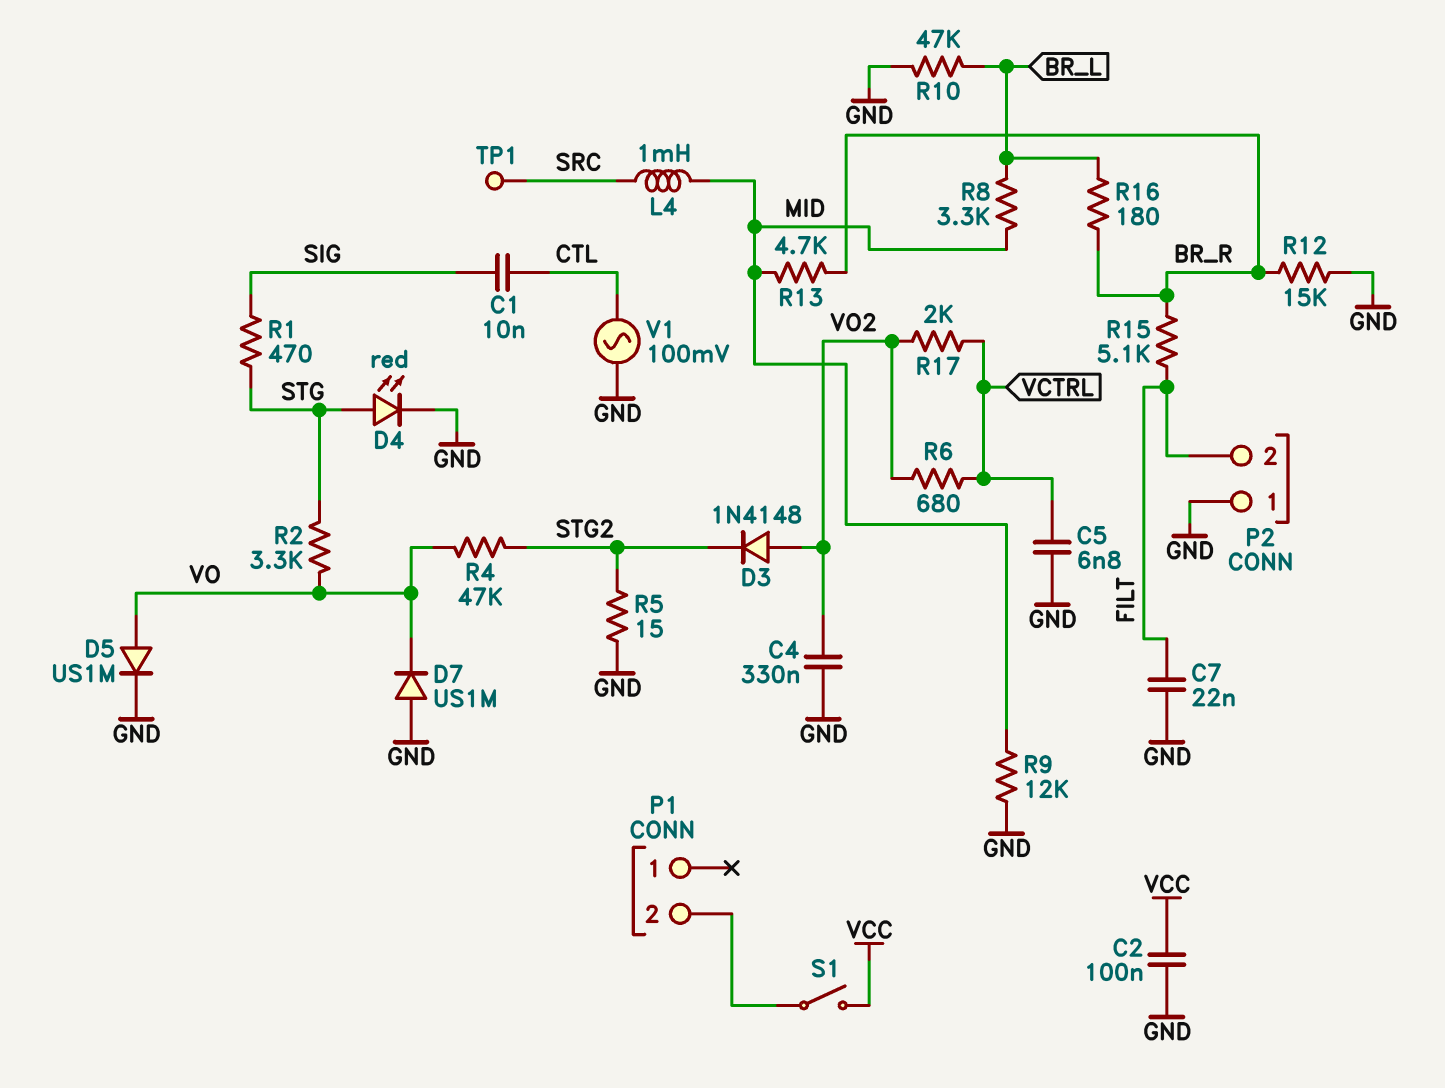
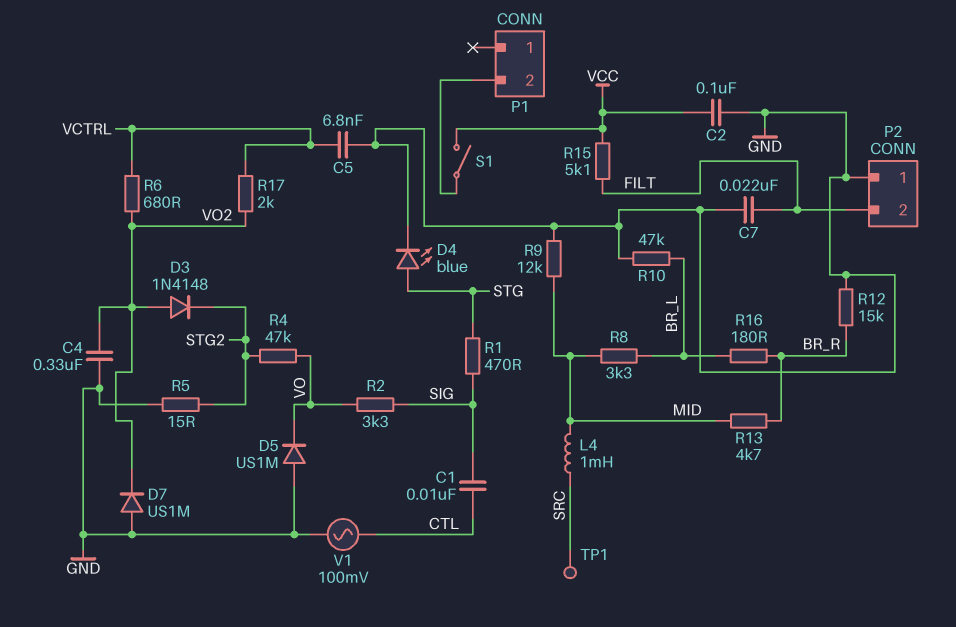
D4: LED red (A STG, K GND) -> LED blue (A STG, K GND)
D5: diode US1M (A VO, K GND) -> diode US1M (A GND, K VO)
D7: diode US1M (A GND, K VO) -> diode US1M (A GND, K VO2)
R2: 3.3k (STG, VO) -> 3.3k (SIG, VO)
R15: 5.1k (BR_R, FILT) -> 5.1k (FILT, VCC)

